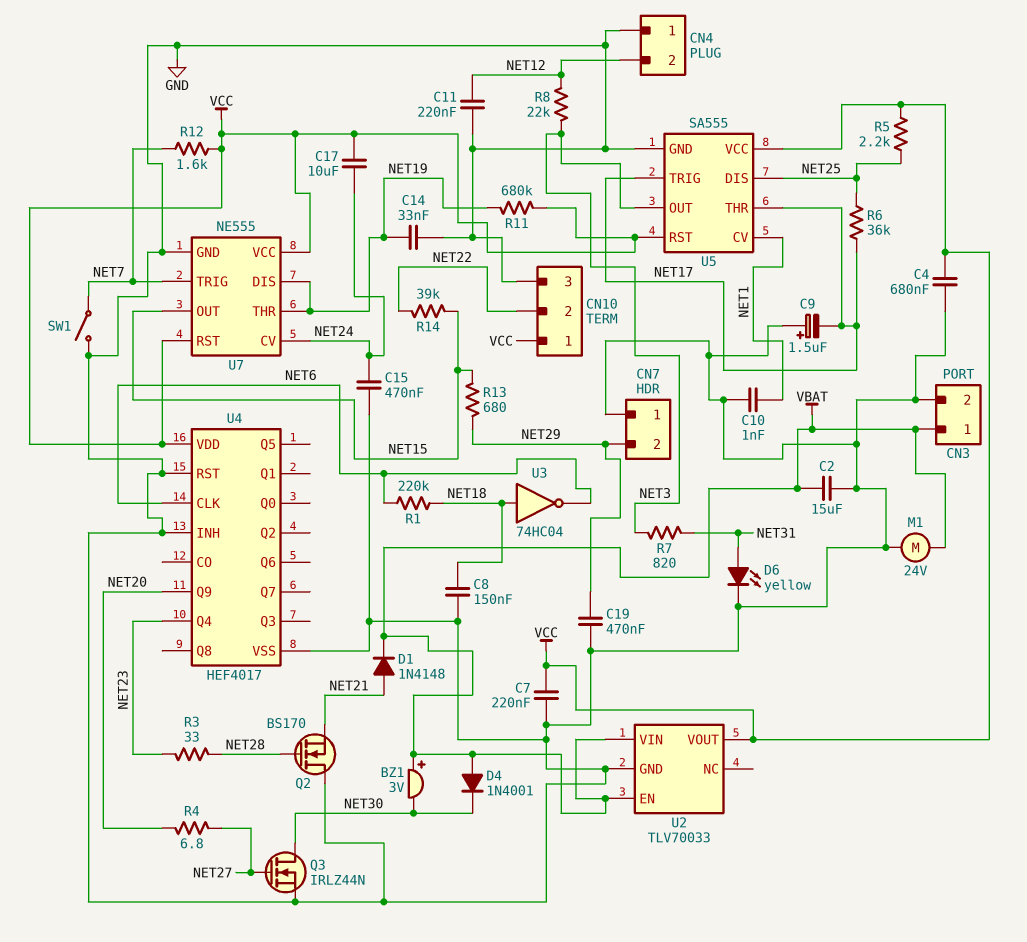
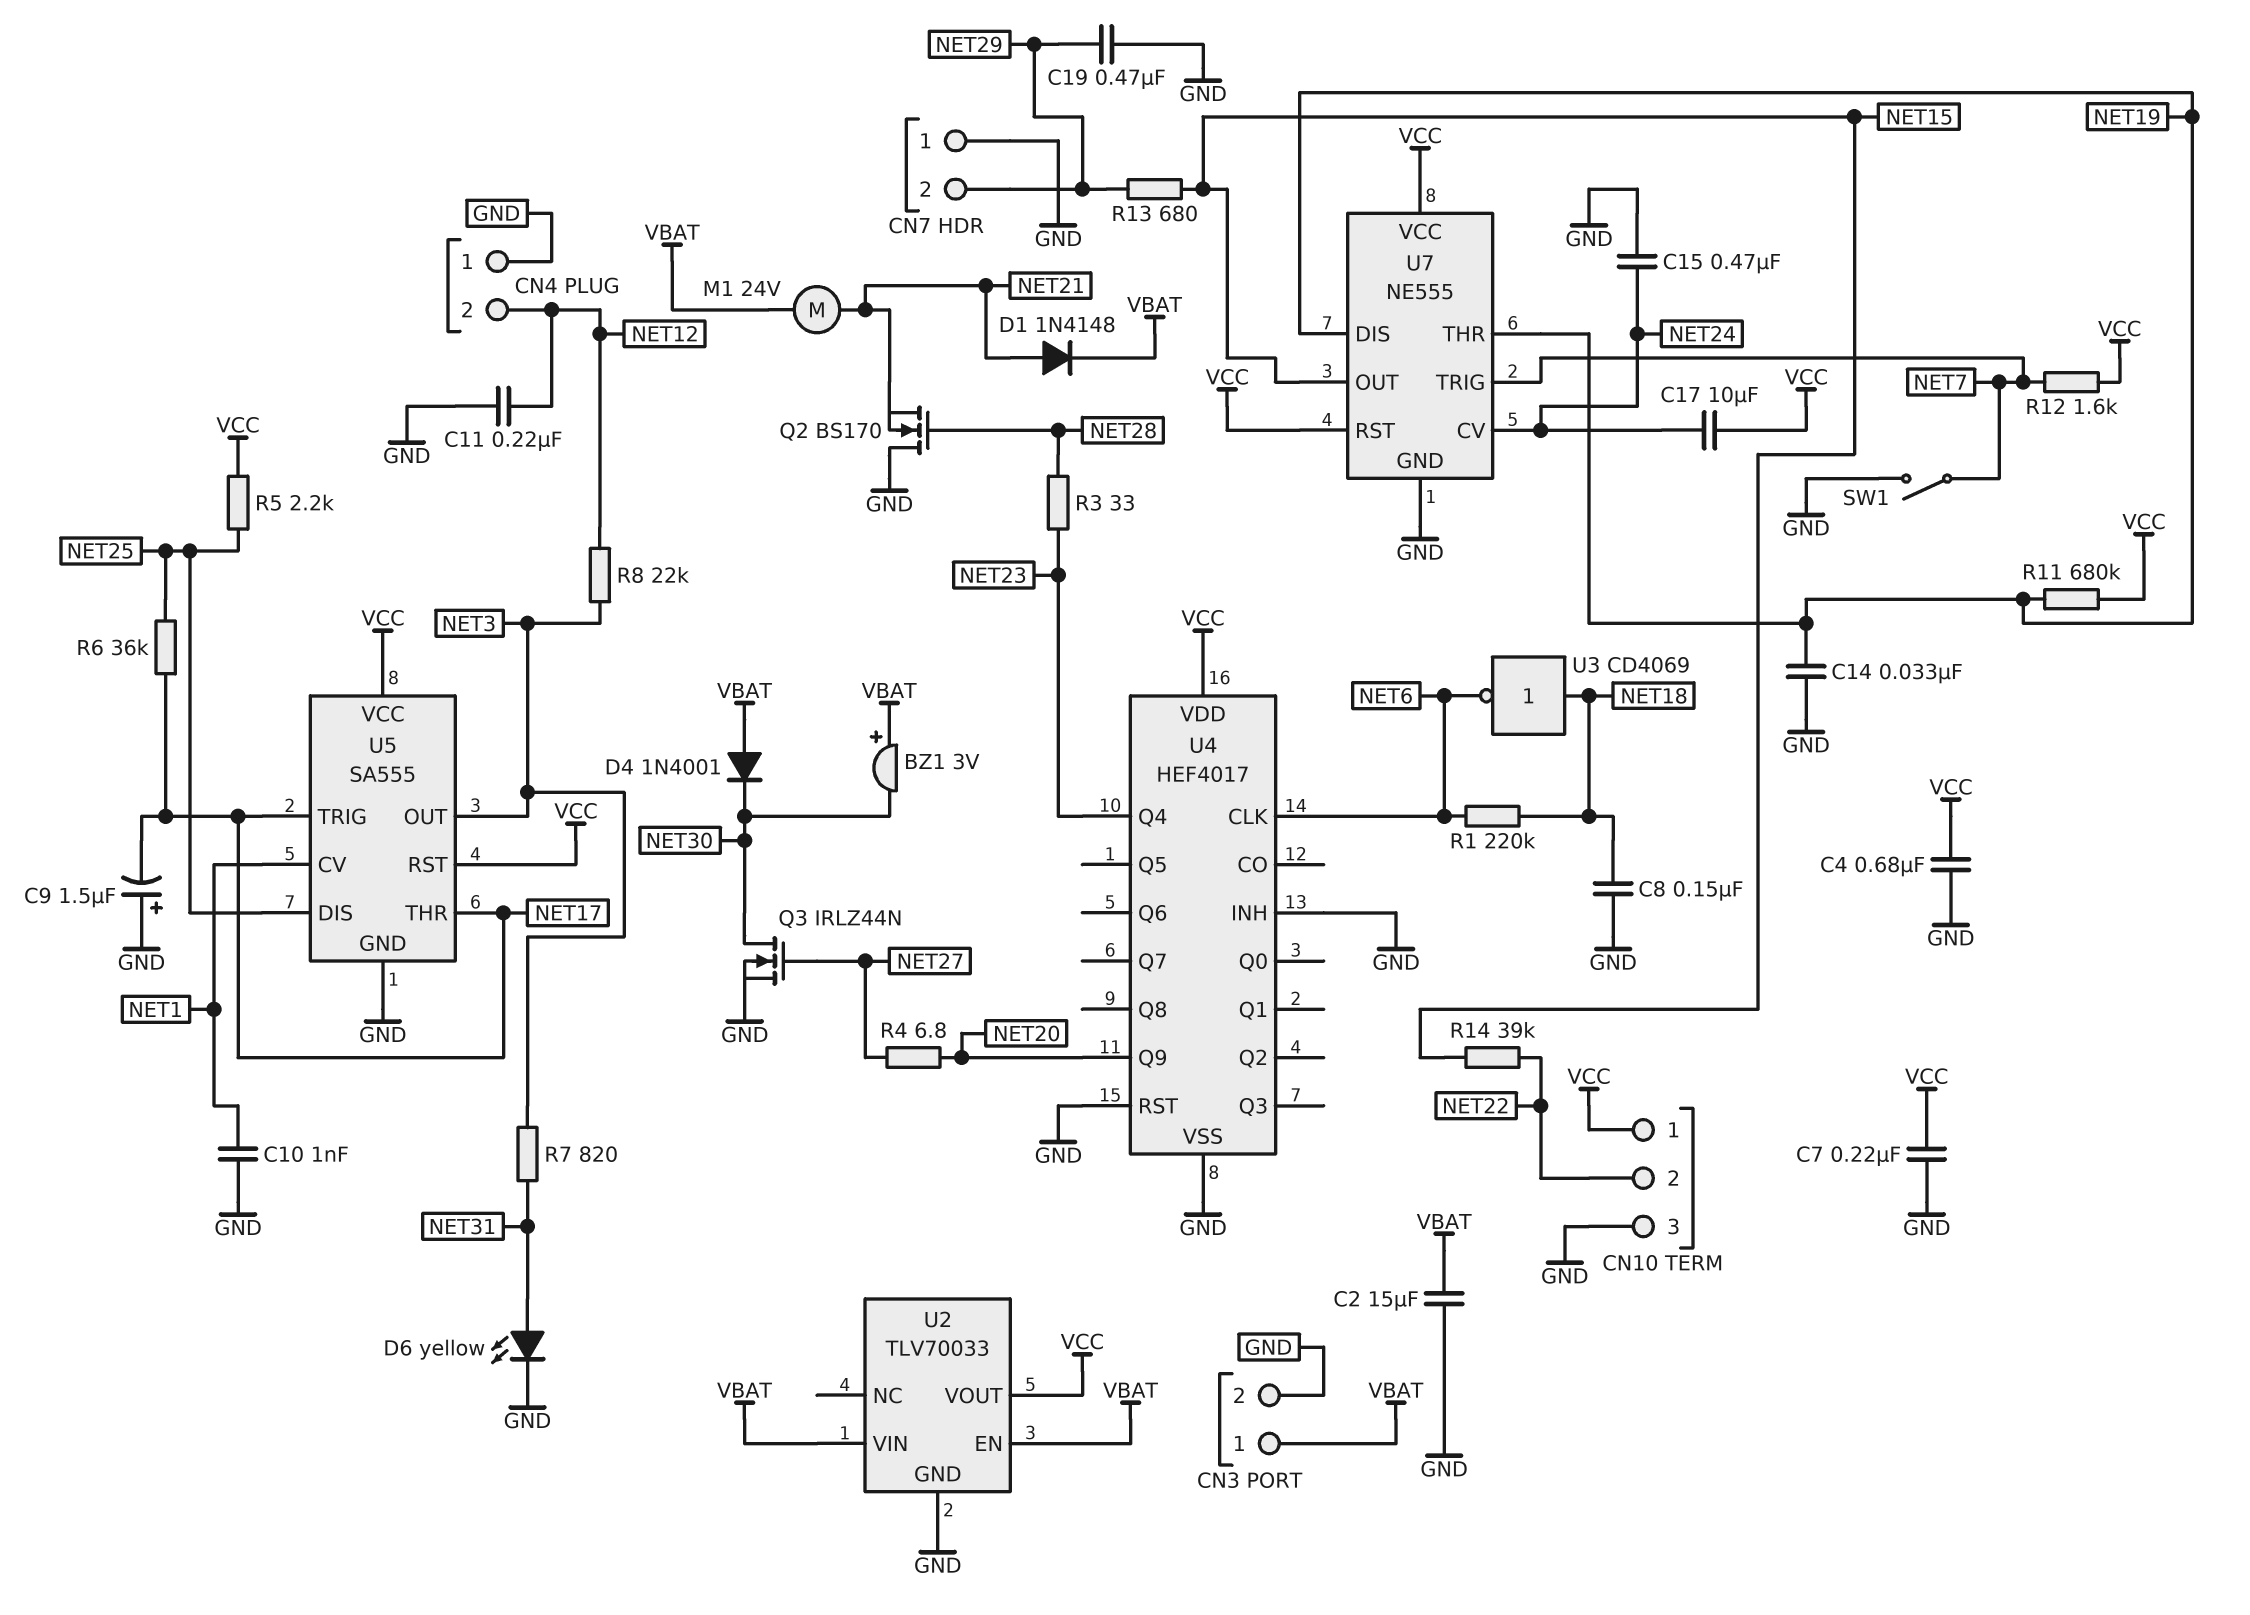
M1: motor 24V (GND, VBAT) -> motor 24V (NET21, VBAT)
U3: NOT 74HC04 (in NET18, out NET6) -> NOT CD4069 (in NET18, out NET6)

